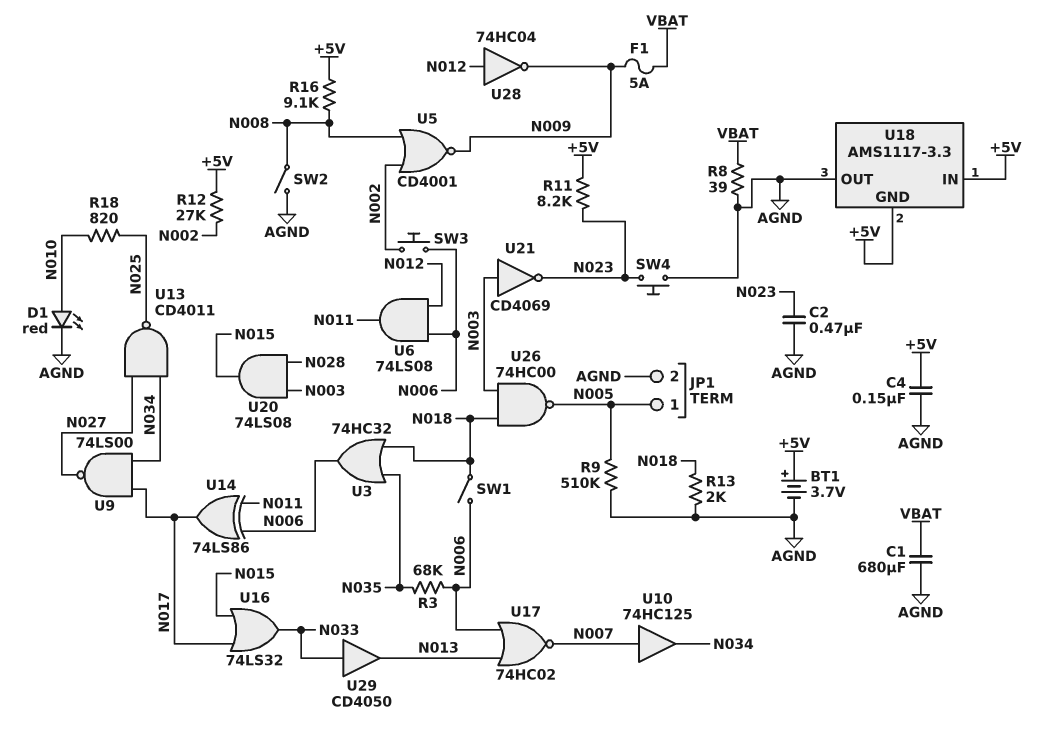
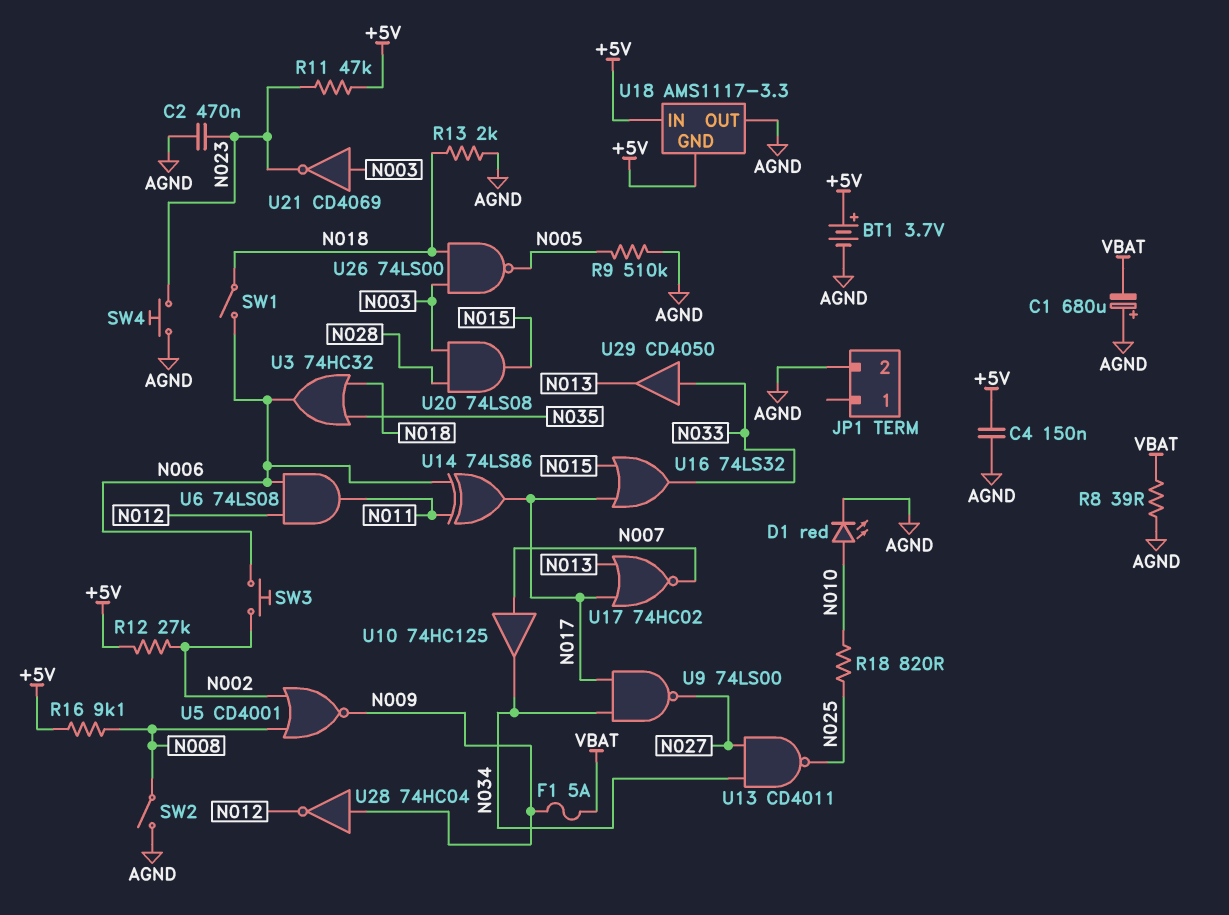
C1: 680uF (AGND, VBAT) -> 680uF (plus AGND, minus VBAT)
JP1 pin 1: N005 -> none
R3: 68k (N006, N035) -> none
R11: 8.2k (+5V, N023) -> 47k (+5V, N023)
U17: NOR 74HC02 (in N006, in N013, out N007) -> NOR 74HC02 (in N013, in N017, out N007)
U26: NAND 74HC00 (in N003, in N018, out N005) -> NAND 74LS00 (in N003, in N018, out N005)
U28: NOT 74HC04 (in N012, out N009) -> NOT 74HC04 (in N009, out N012)

